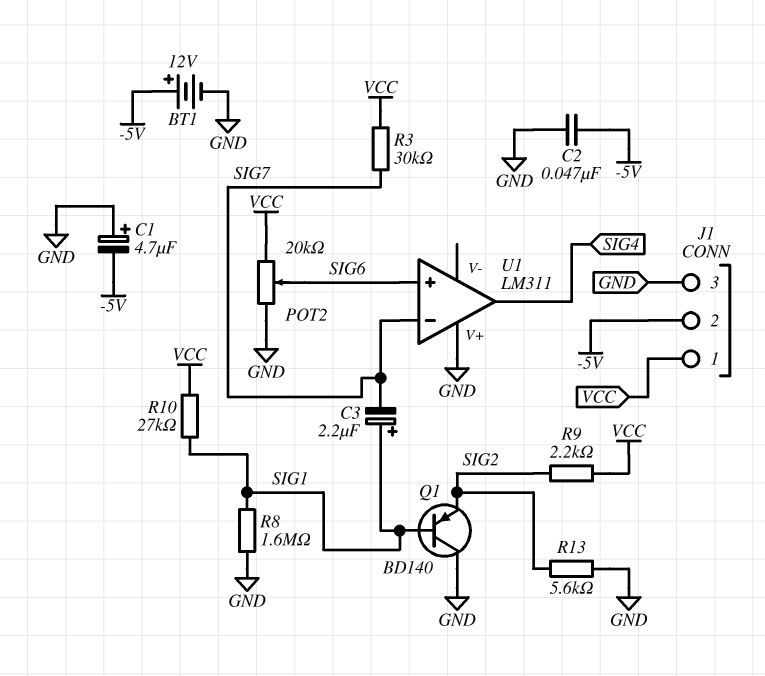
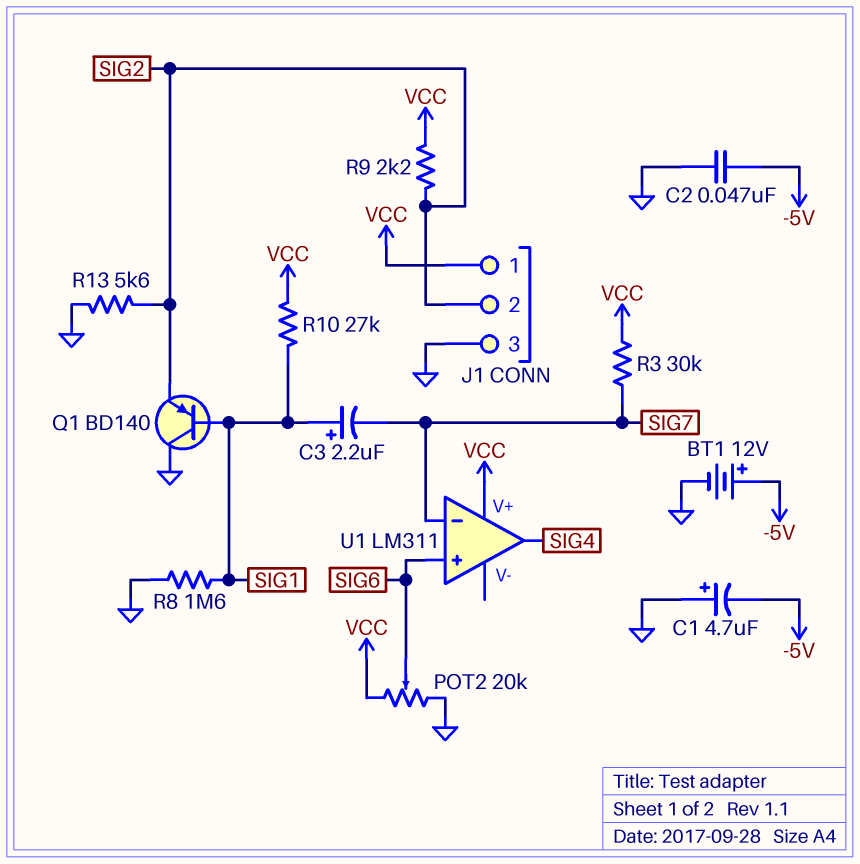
J1 pin 2: -5V -> SIG2
U1 pin V+: GND -> VCC

